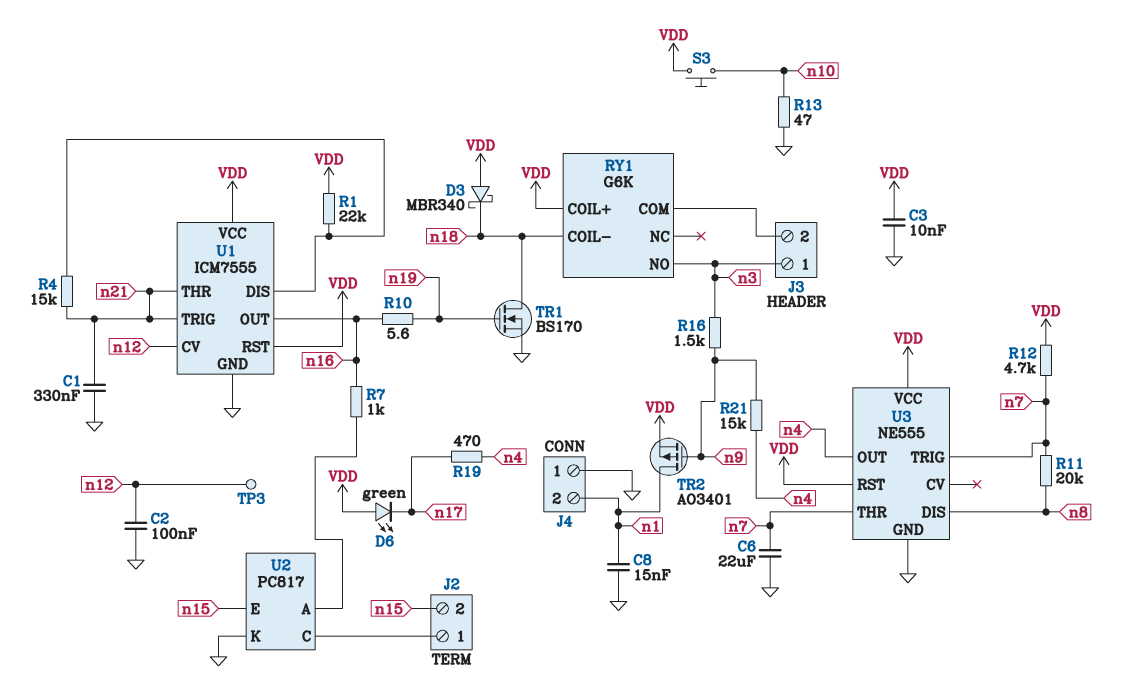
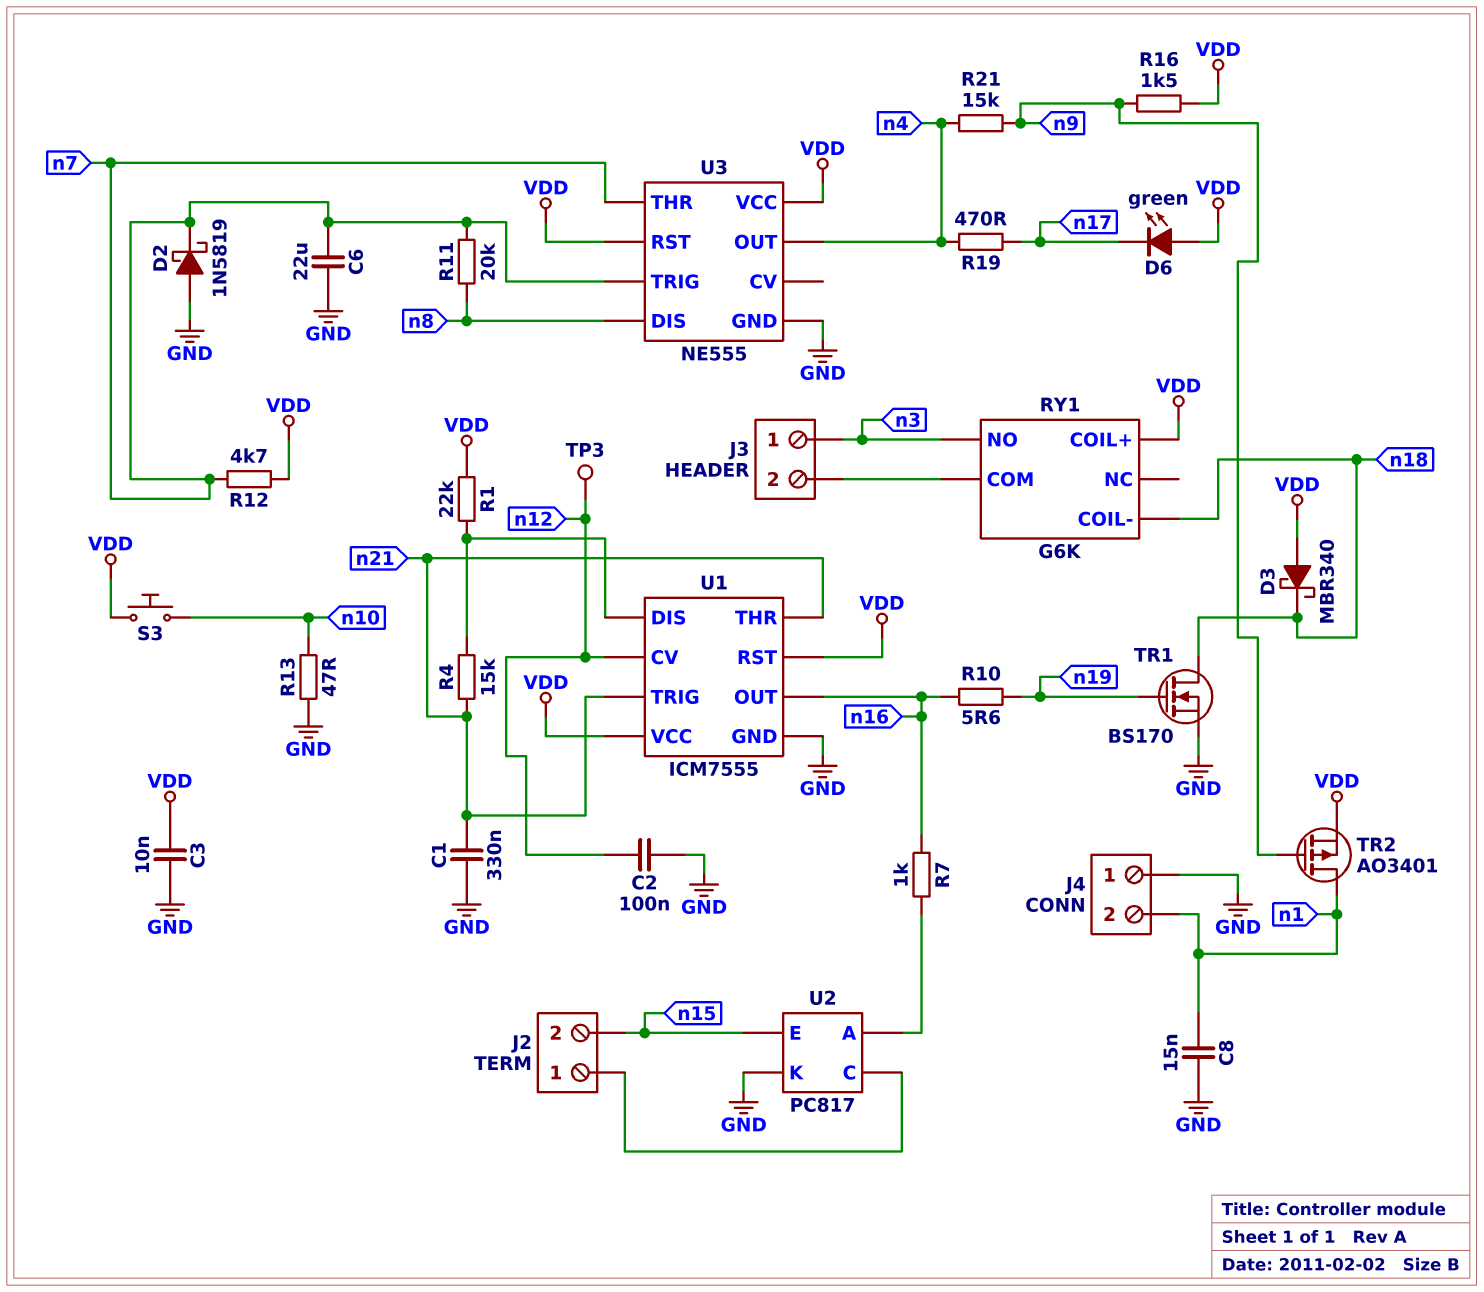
D2: none -> schottky 1N5819 (A GND, K n7)
R16: 1.5k (n3, n9) -> 1.5k (VDD, n9)

